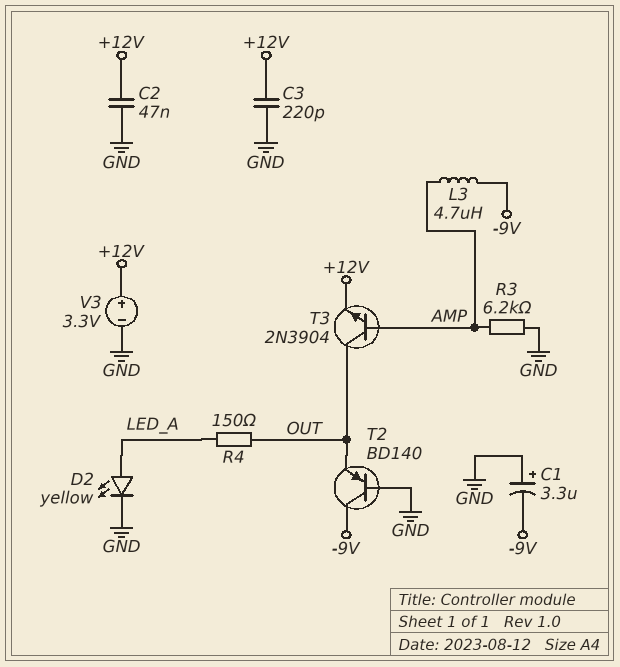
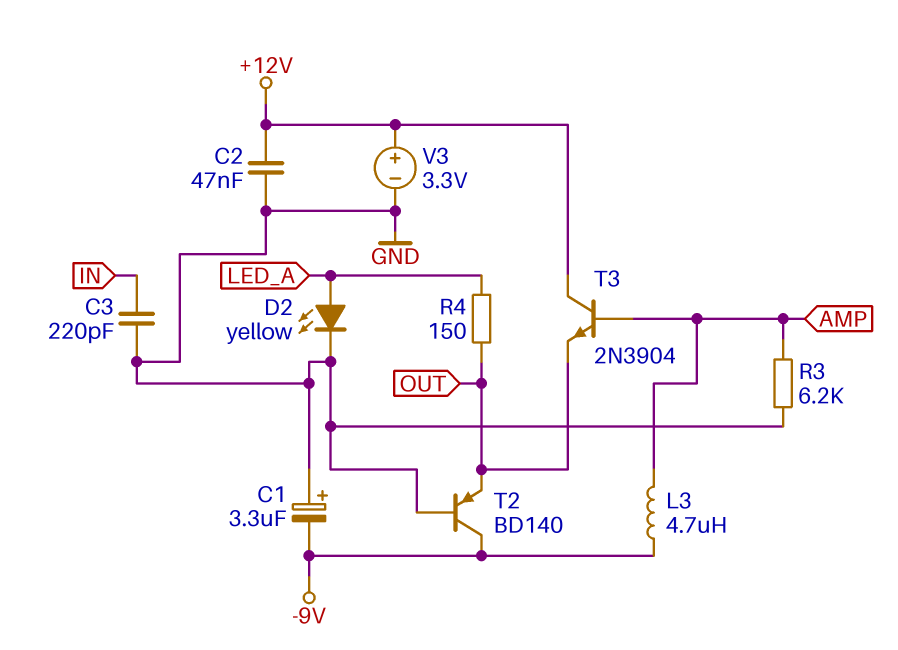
C3: 220pF (+12V, GND) -> 220pF (GND, IN)
T3: NPN 2N3904 (B AMP, C OUT, E +12V) -> NPN 2N3904 (B AMP, C +12V, E OUT)

